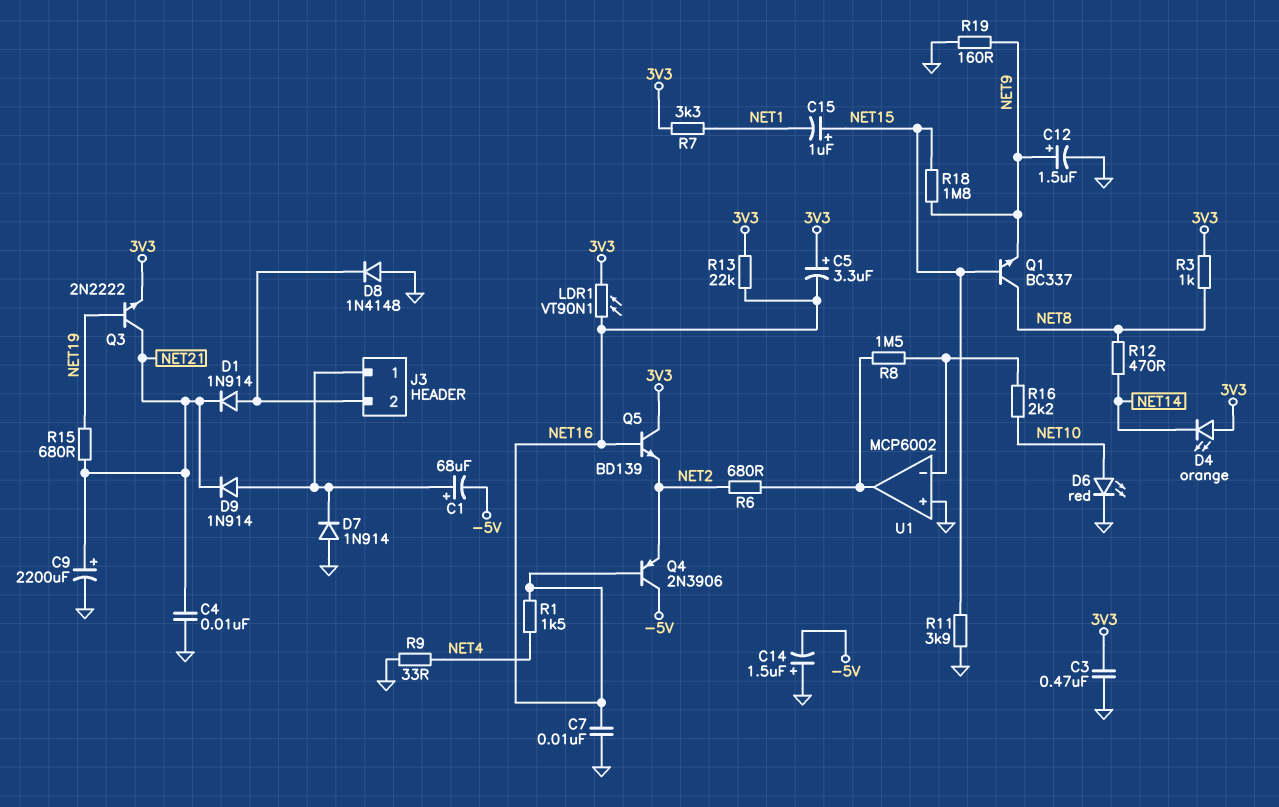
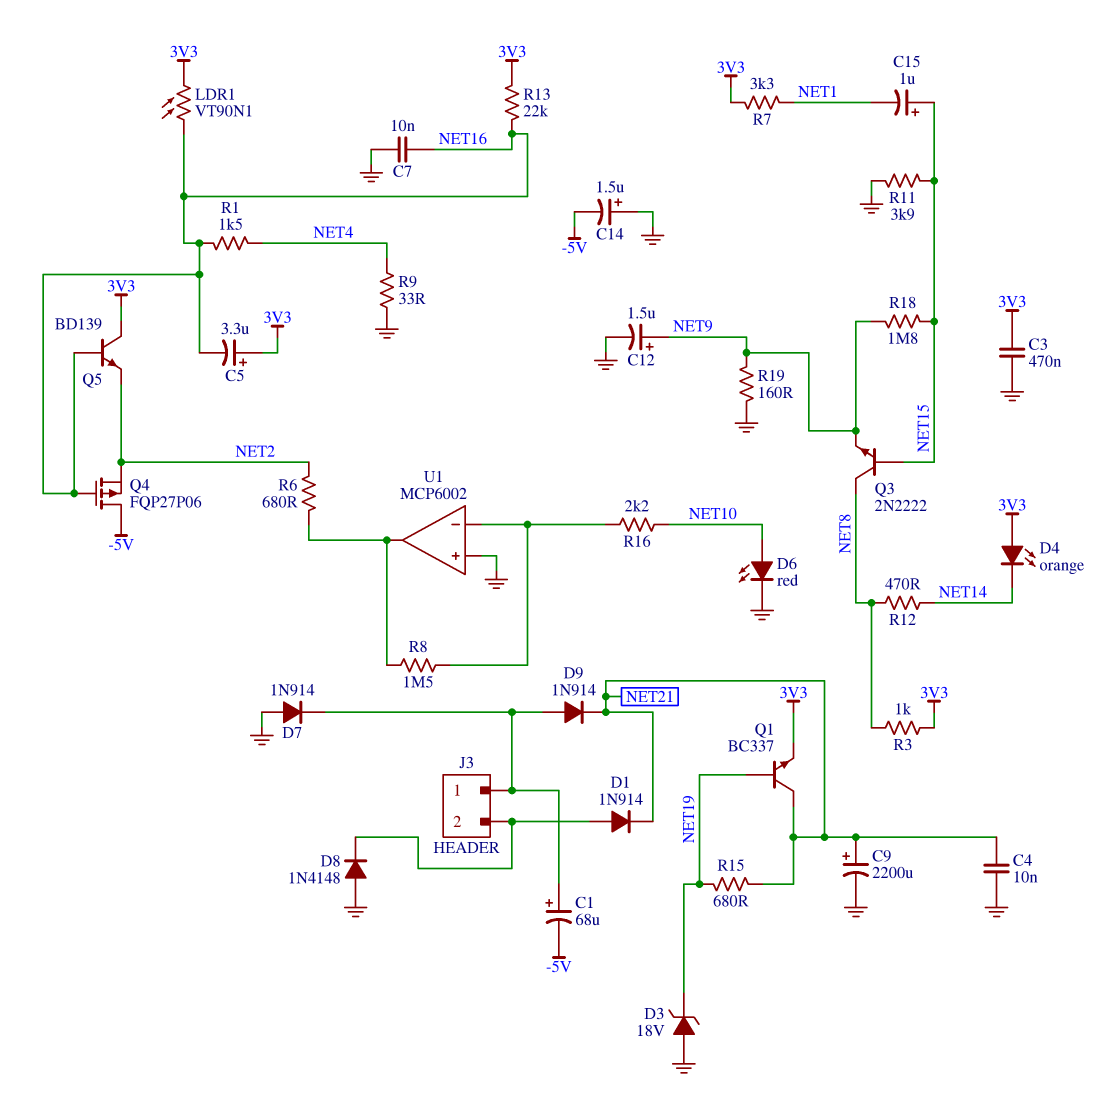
D3: none -> zener 18V (A GND, K NET19)
Q1: NPN BC337 (B NET15, C NET8, E NET9) -> NPN BC337 (B NET19, C NET21, E 3V3)
Q3: NPN 2N2222 (B NET19, C NET21, E 3V3) -> NPN 2N2222 (B NET15, C NET8, E NET9)
Q4: PNP 2N3906 (B NET16, C -5V, E NET2) -> PMOS FQP27P06 (G NET16, D -5V, S NET2)

